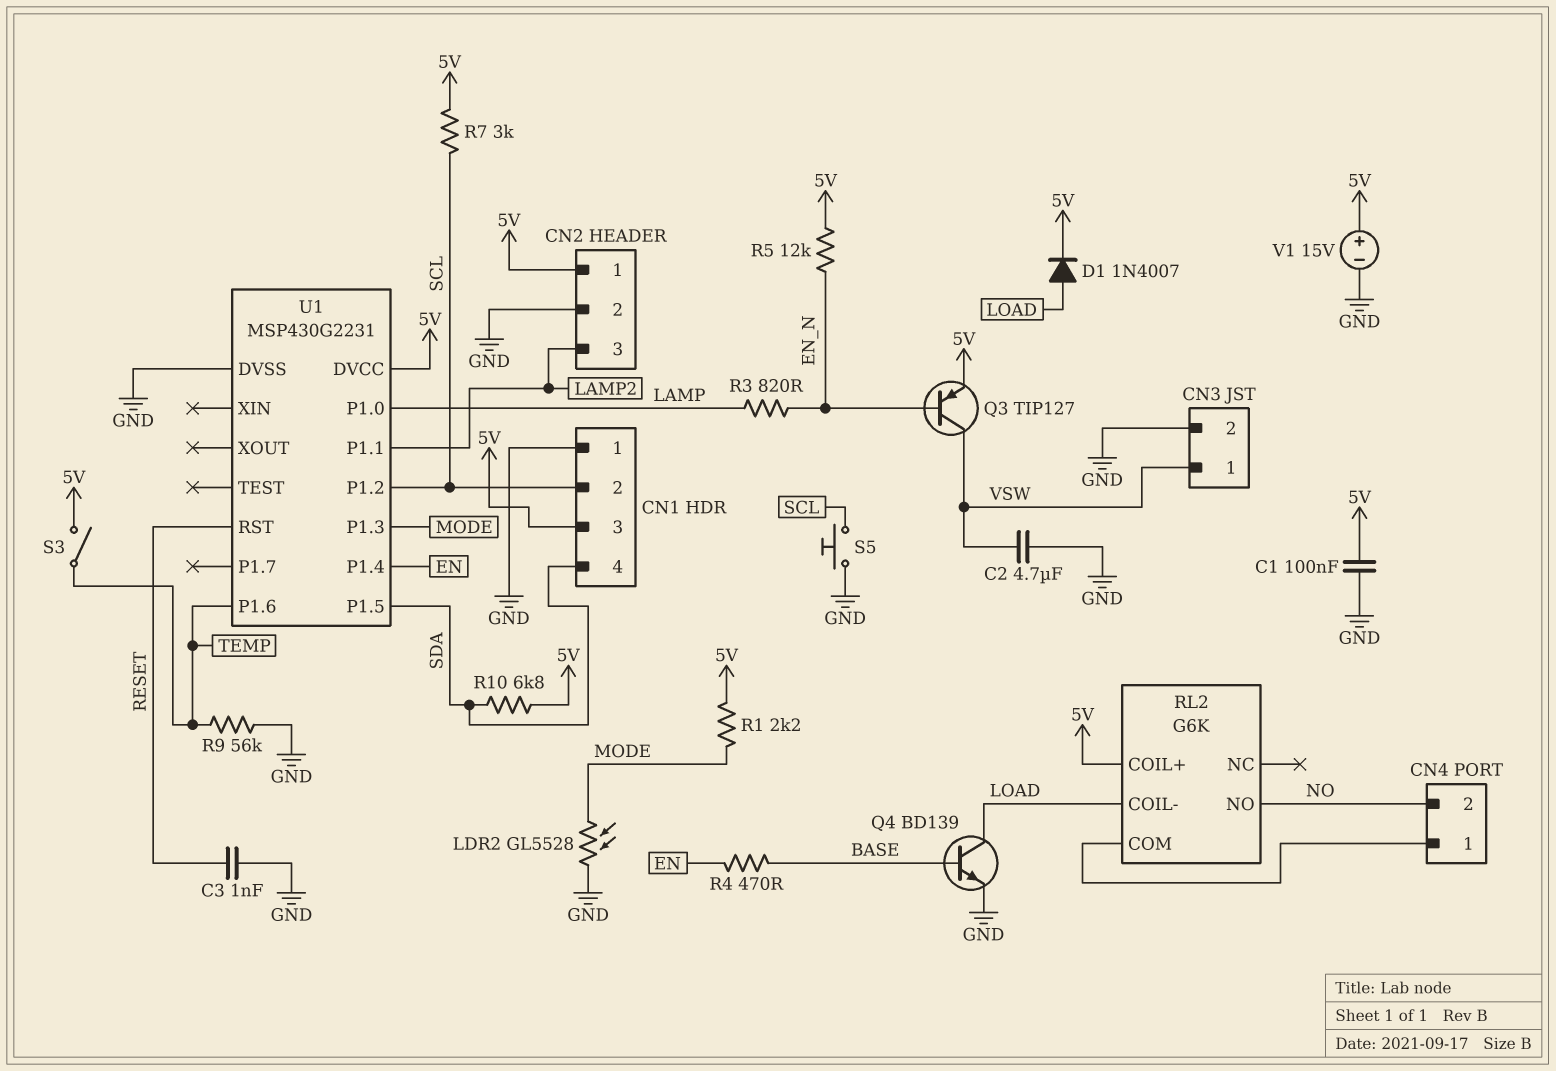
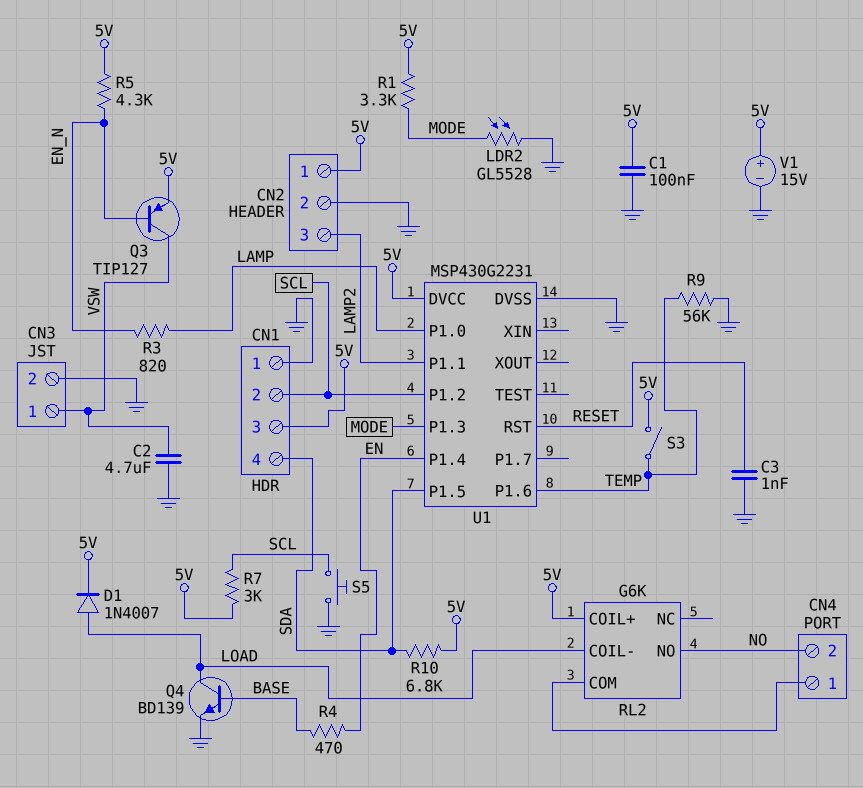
R1: 2.2k (5V, MODE) -> 3.3k (5V, MODE)
R5: 12k (5V, EN_N) -> 4.3k (5V, EN_N)

